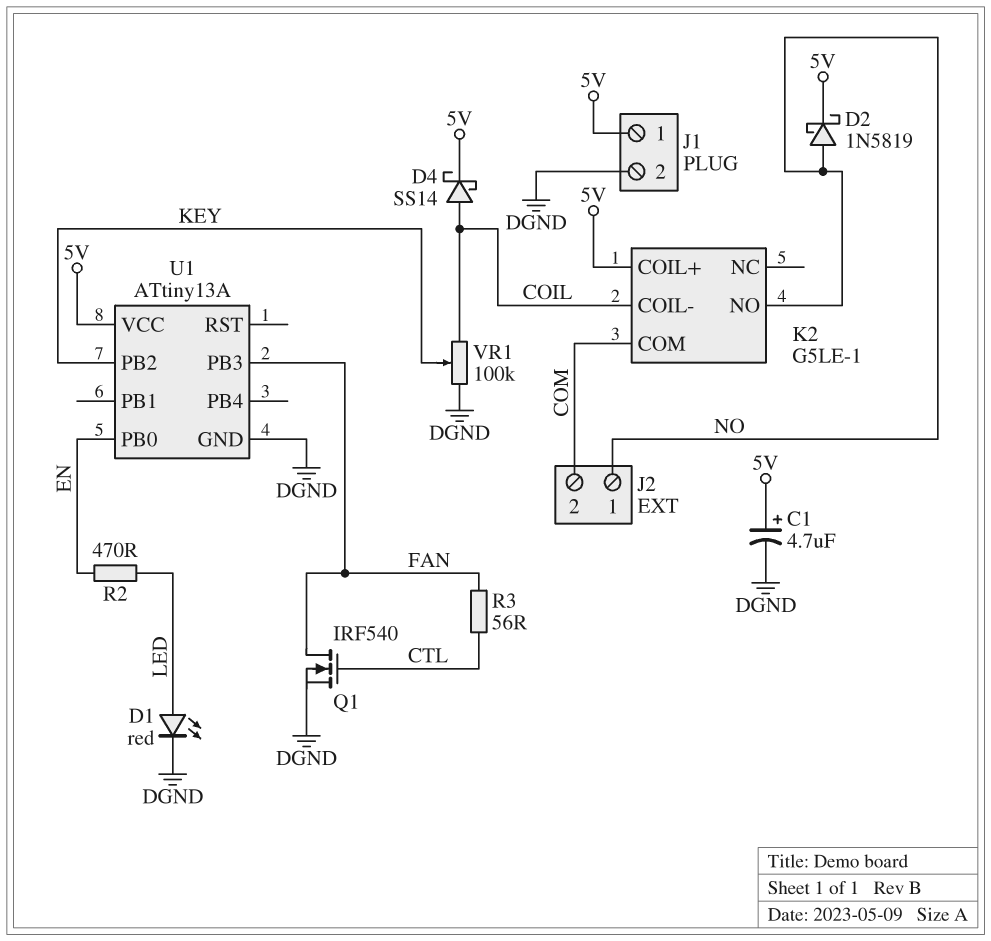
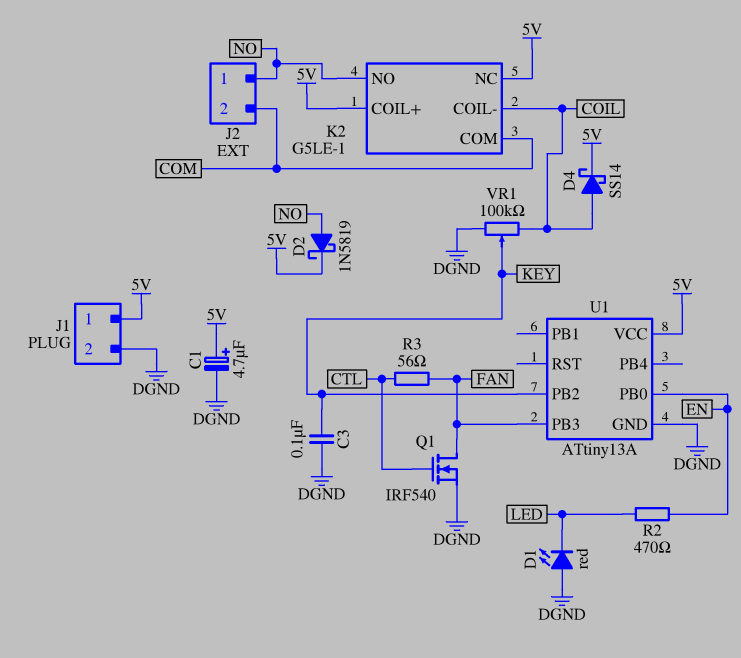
C3: none -> 100nF (DGND, KEY)
D1: LED red (A LED, K DGND) -> LED red (A DGND, K LED)
K2 pin NC: none -> 5V

